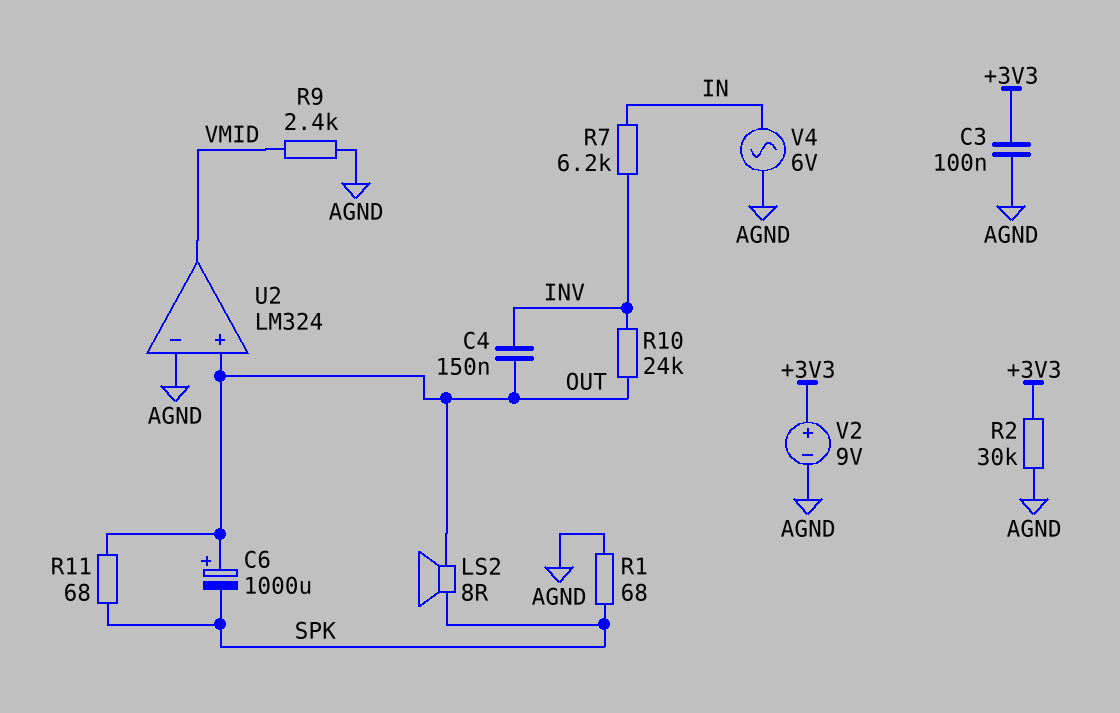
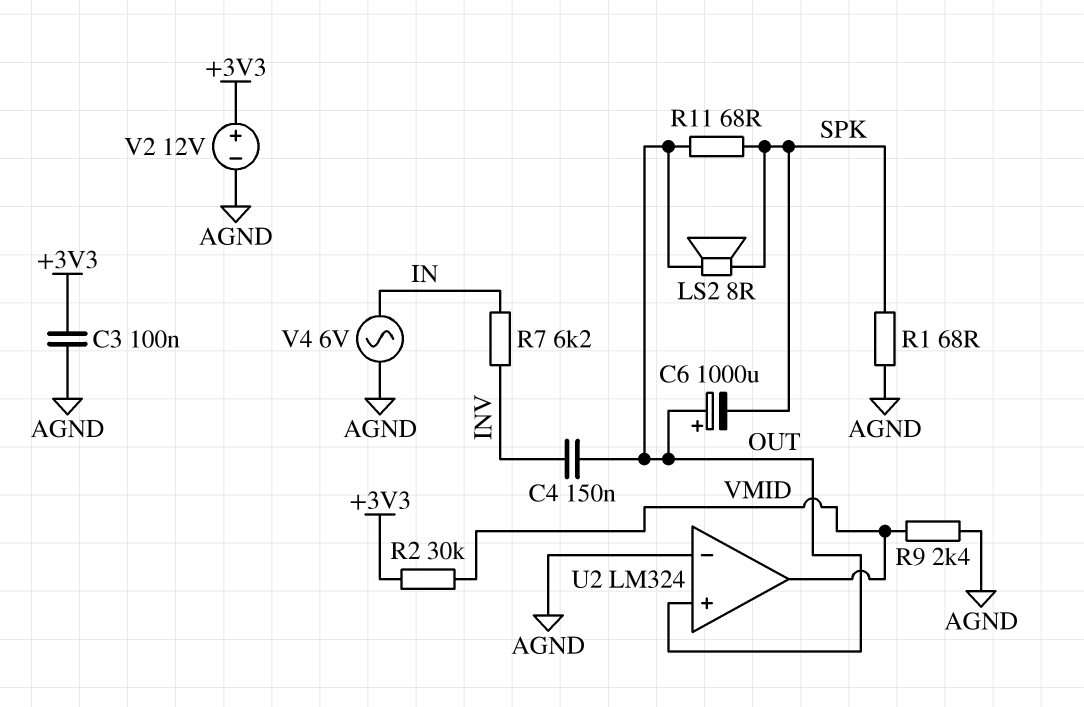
R2: 30k (+3V3, AGND) -> 30k (+3V3, VMID)
R10: 24k (INV, OUT) -> none
V2: 9V (plus +3V3, minus AGND) -> 12V (plus +3V3, minus AGND)

